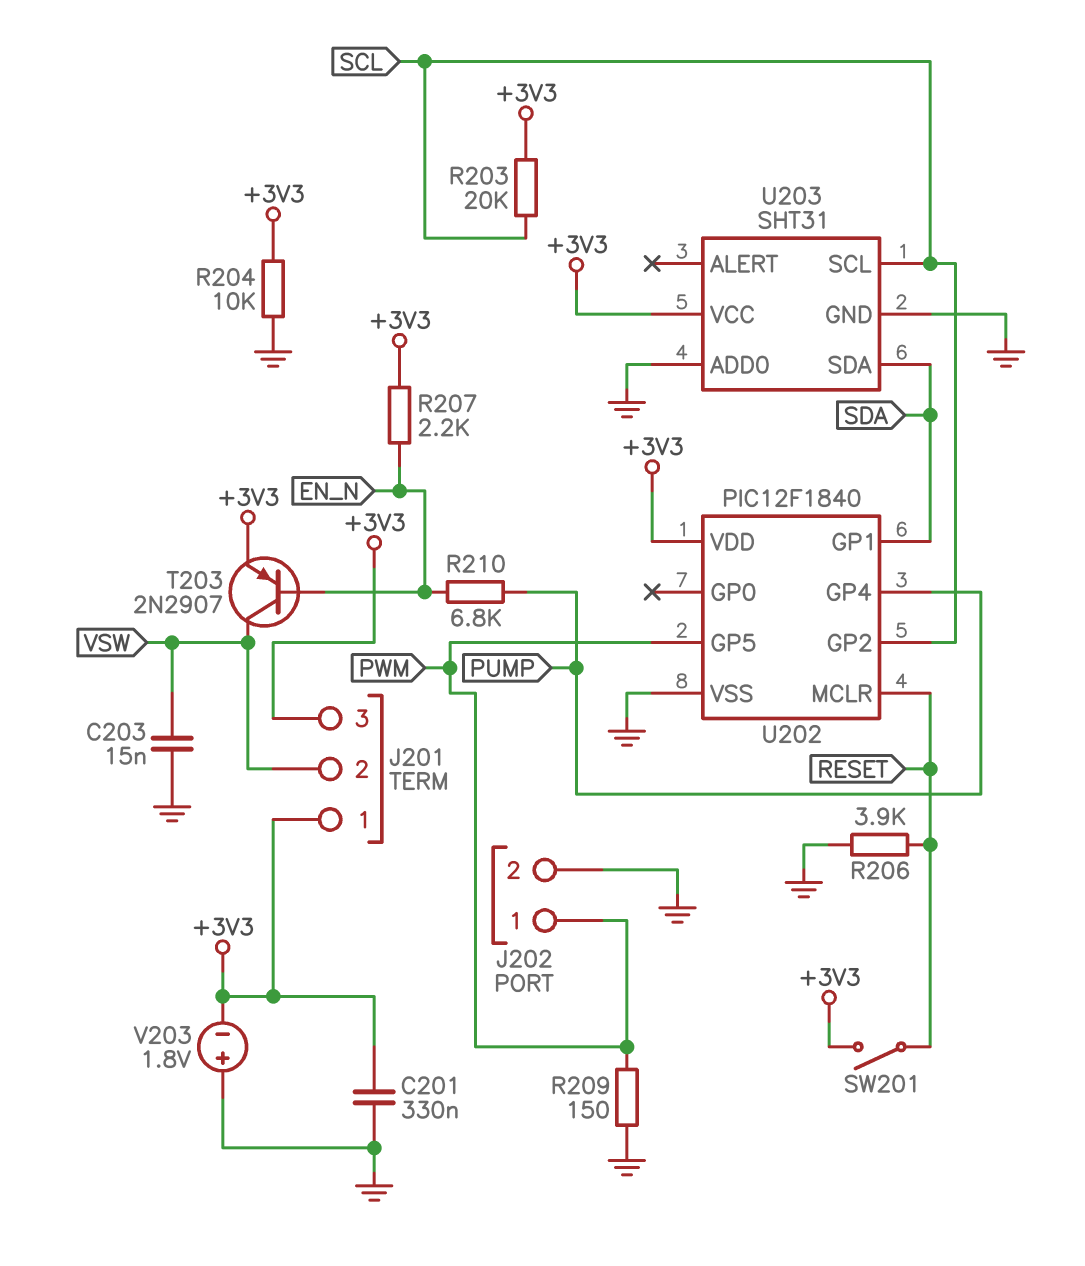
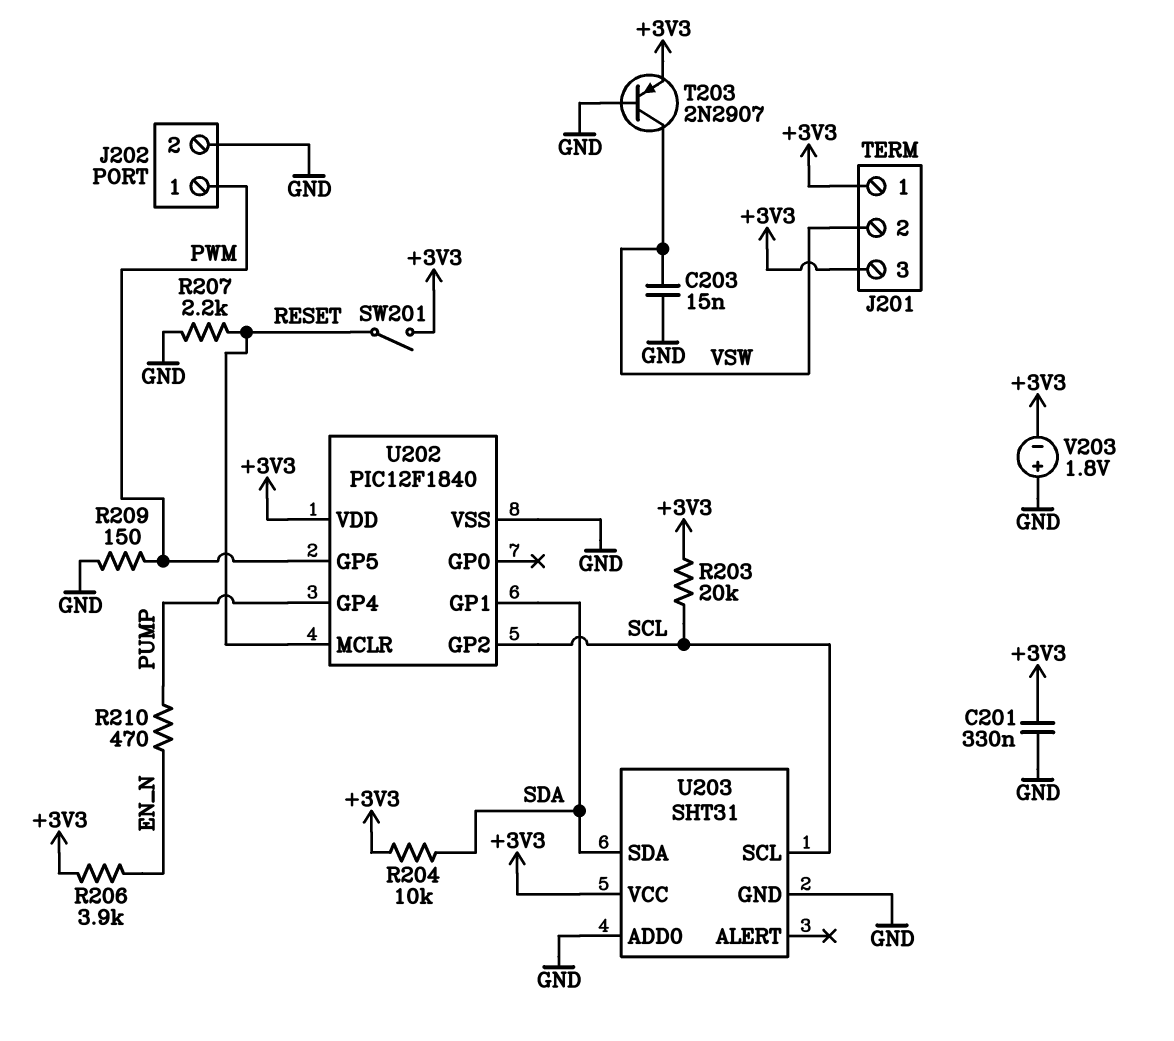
R204: 10k (+3V3, GND) -> 10k (+3V3, SDA)
R206: 3.9k (GND, RESET) -> 3.9k (+3V3, EN_N)
R207: 2.2k (+3V3, EN_N) -> 2.2k (GND, RESET)
R210: 6.8k (EN_N, PUMP) -> 470 (EN_N, PUMP)
T203: PNP 2N2907 (B EN_N, C VSW, E +3V3) -> PNP 2N2907 (B GND, C VSW, E +3V3)

